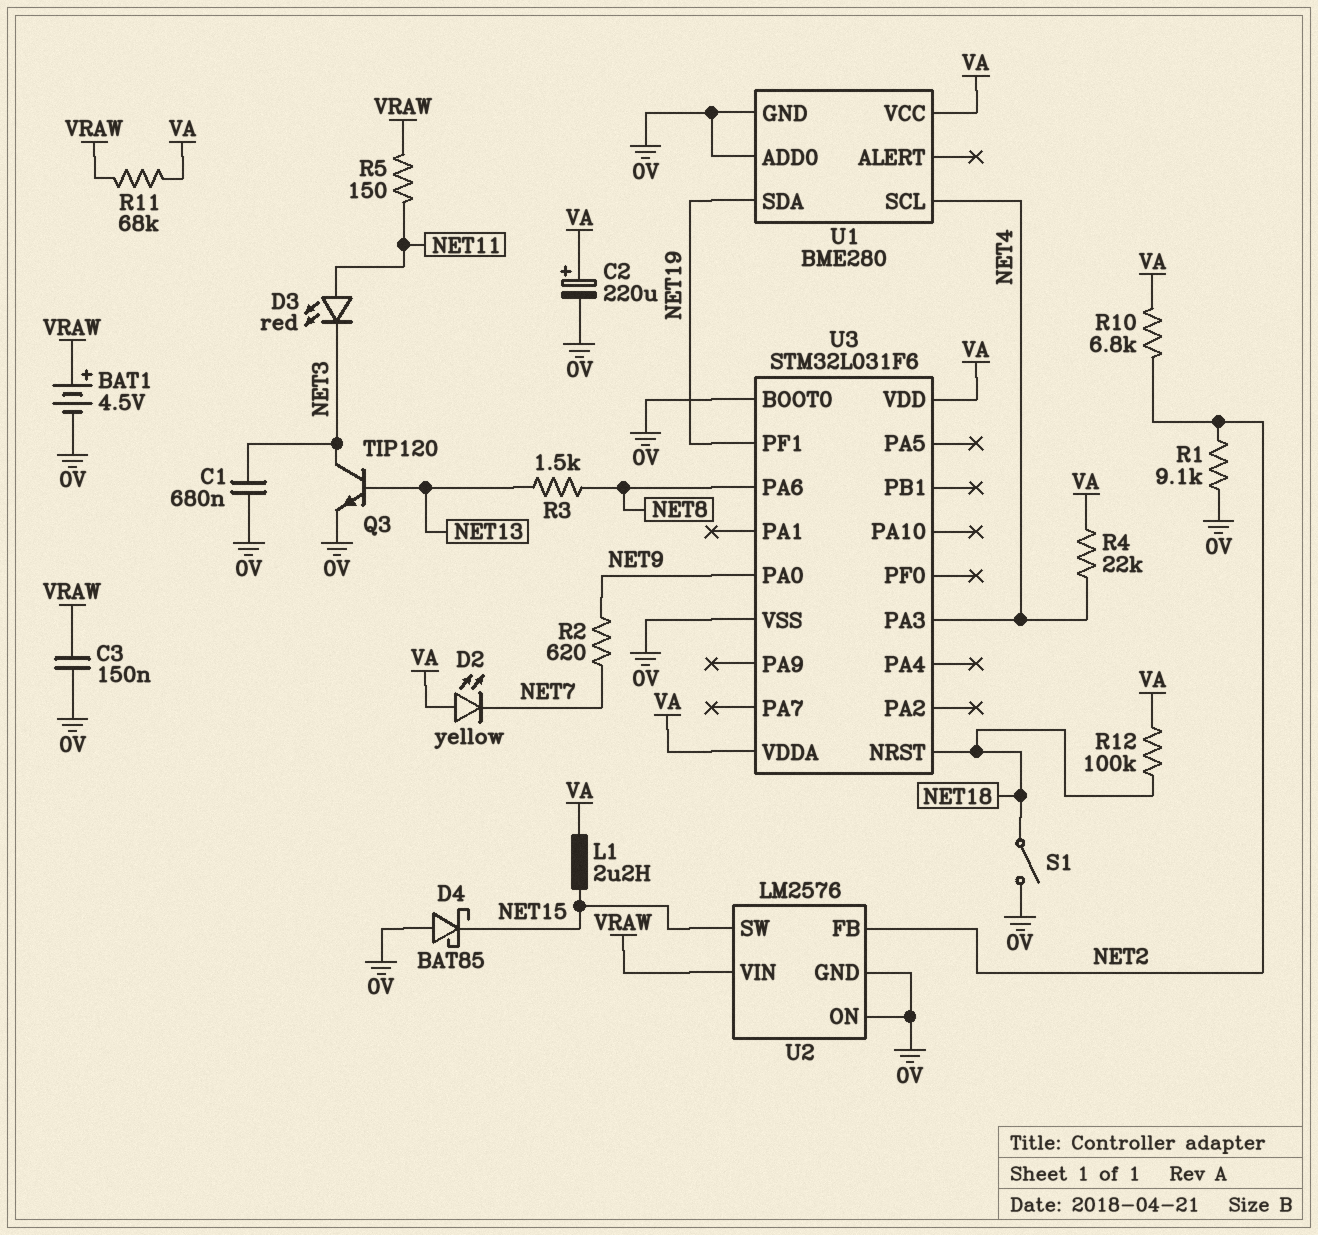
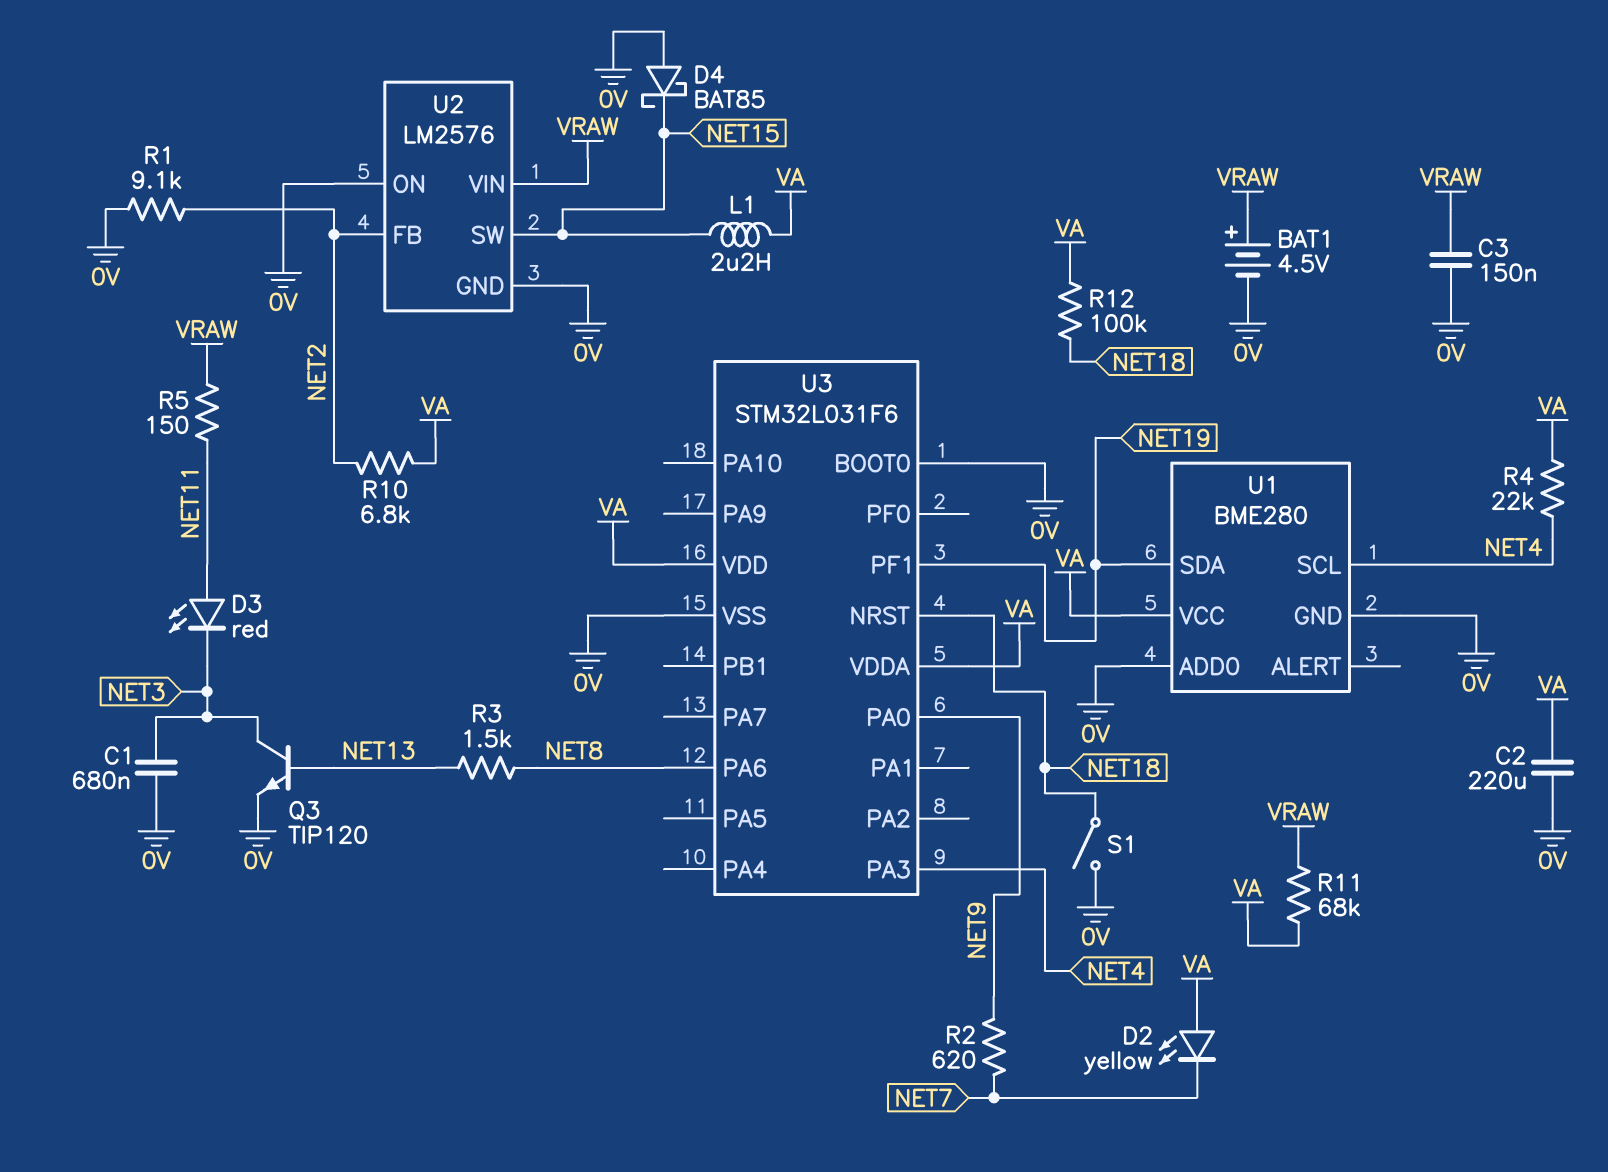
C2: 220uF (plus VA, minus 0V) -> 220uF (0V, VA)

